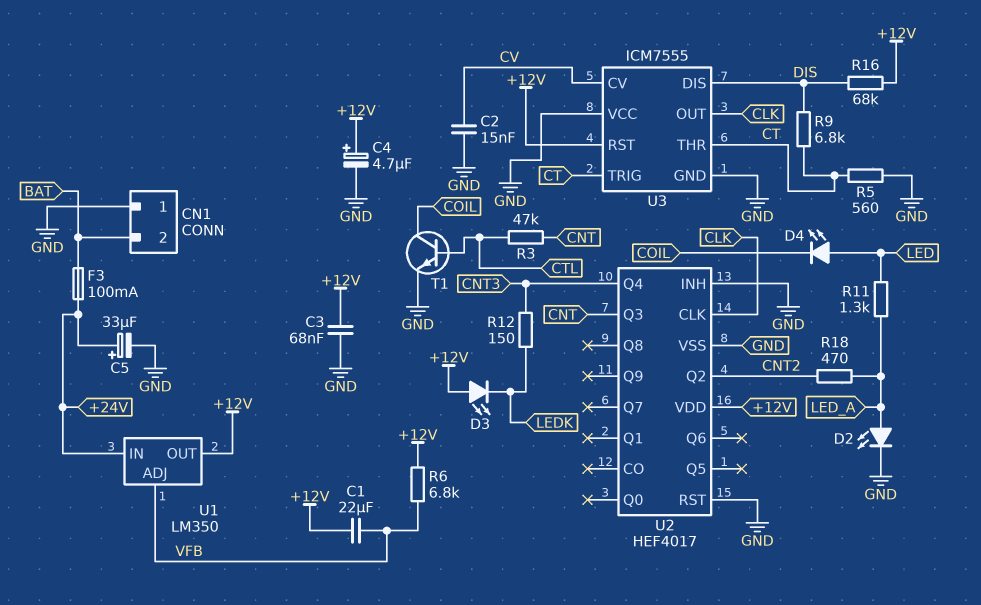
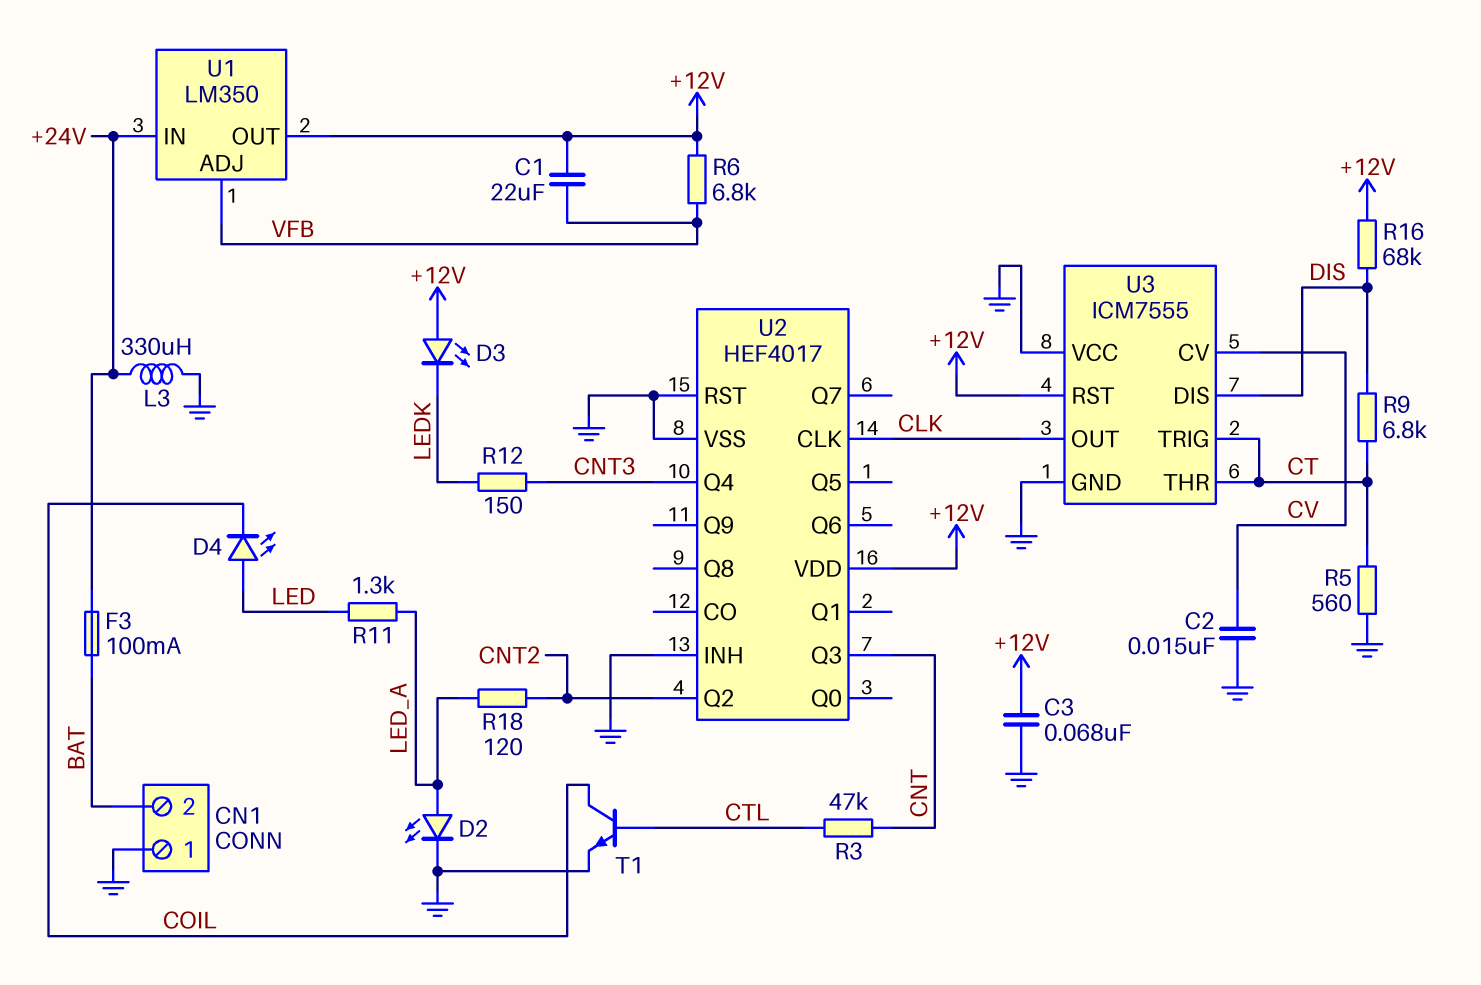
C4: 4.7uF (plus +12V, minus GND) -> none
C5: 33uF (plus +24V, minus GND) -> none
L3: none -> 330uH (+24V, GND)
R18: 470 (CNT2, LED_A) -> 120 (CNT2, LED_A)

